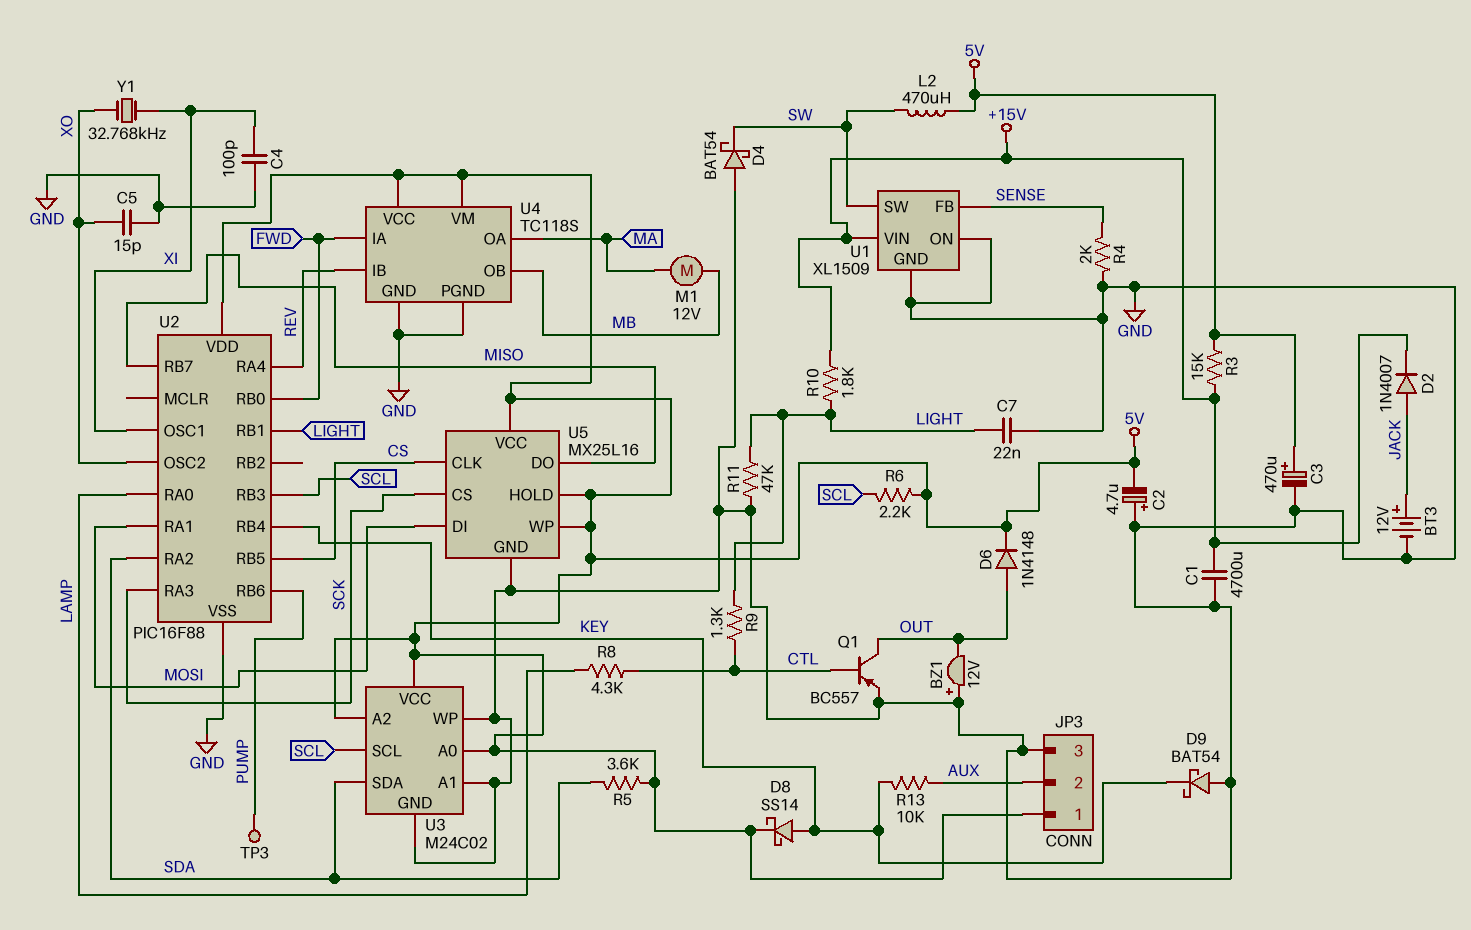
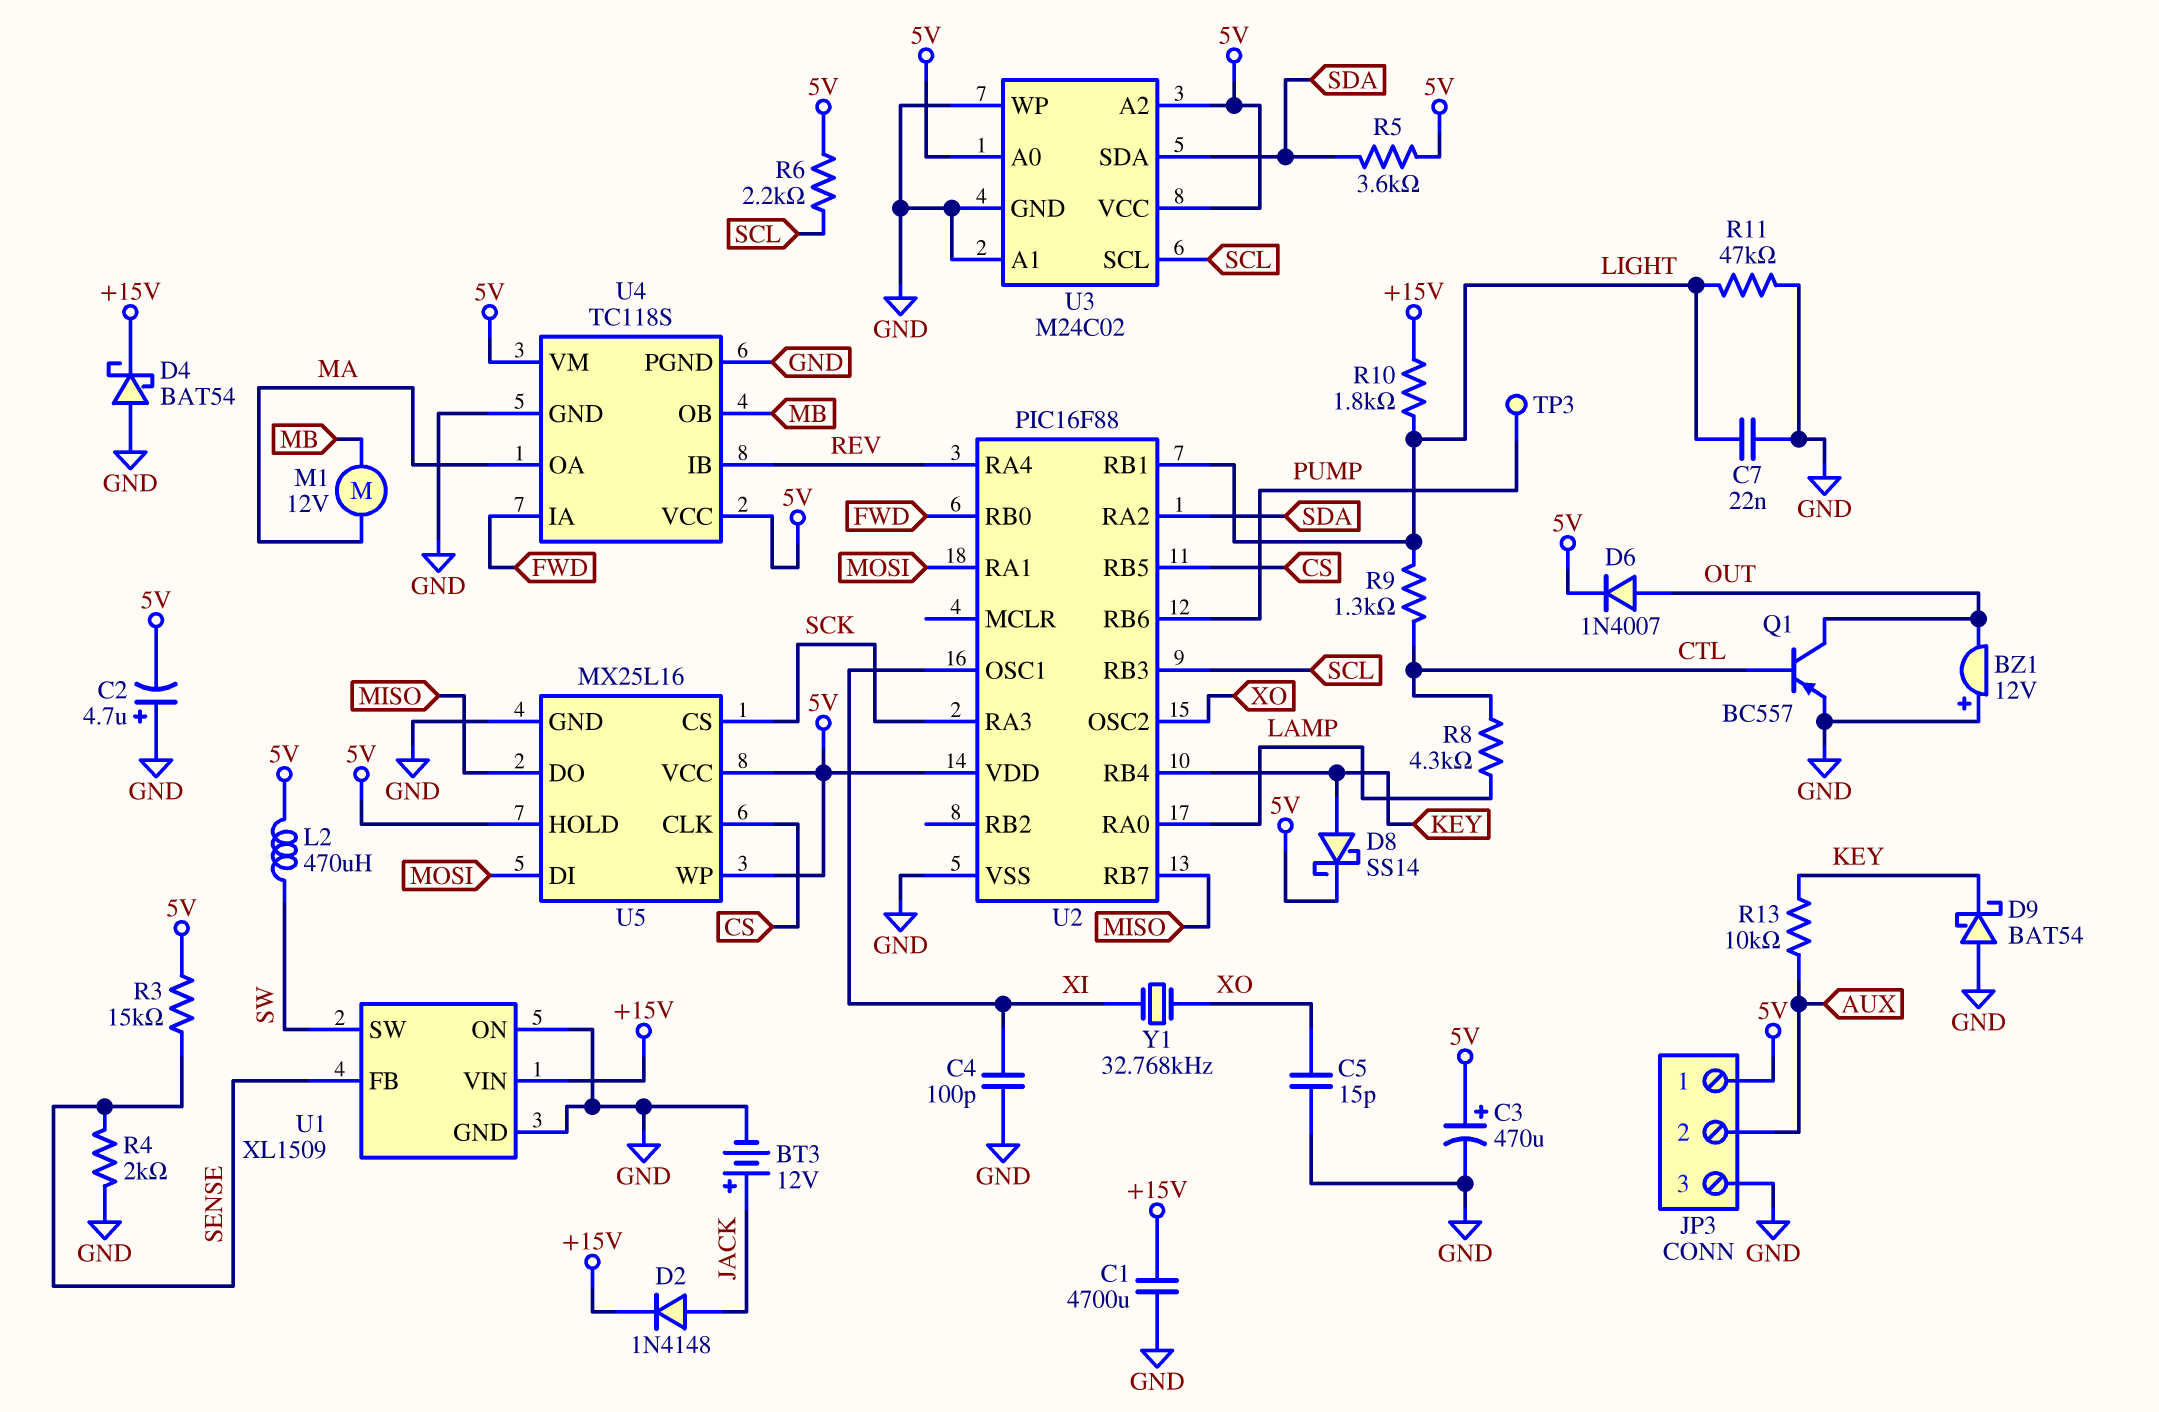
D2: diode 1N4007 (A JACK, K +15V) -> diode 1N4148 (A JACK, K +15V)
D4: schottky BAT54 (A GND, K SW) -> schottky BAT54 (A GND, K +15V)
D6: diode 1N4148 (A OUT, K 5V) -> diode 1N4007 (A OUT, K 5V)
R3: 15k (+15V, 5V) -> 15k (5V, SENSE)

